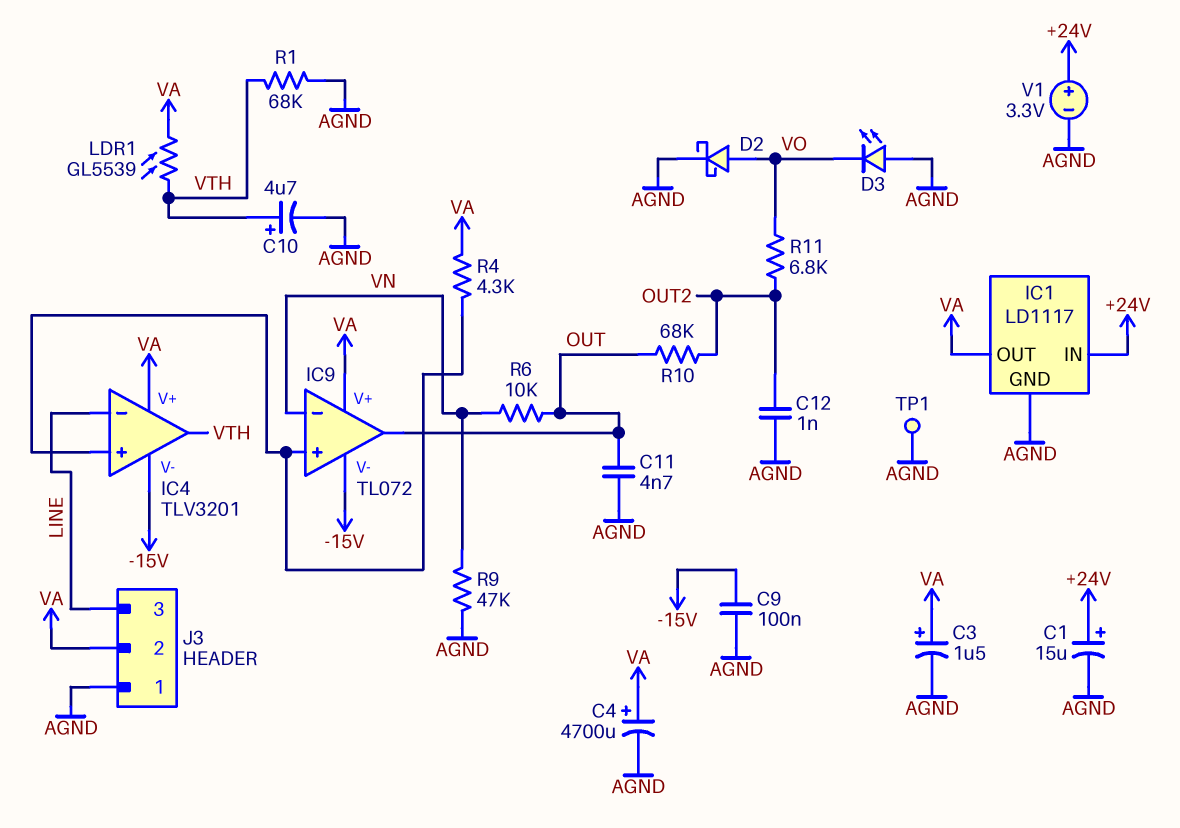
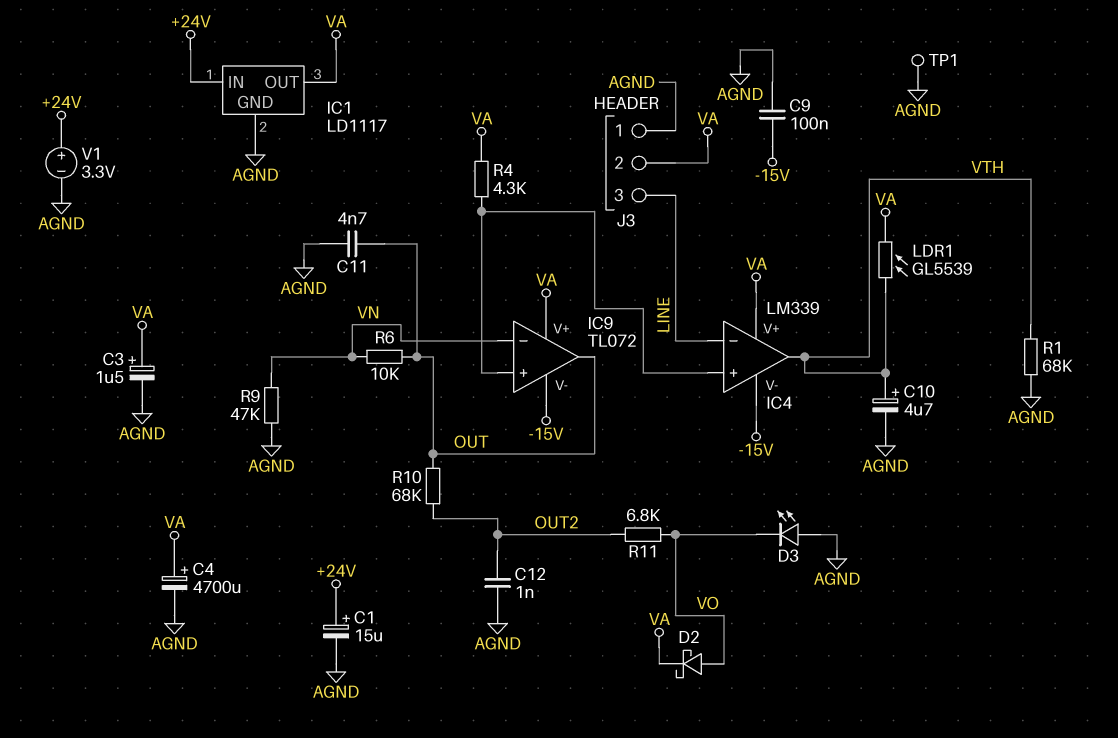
D2: schottky (A VO, K AGND) -> schottky (A VO, K VA)
IC4: TLV3201 -> LM339

